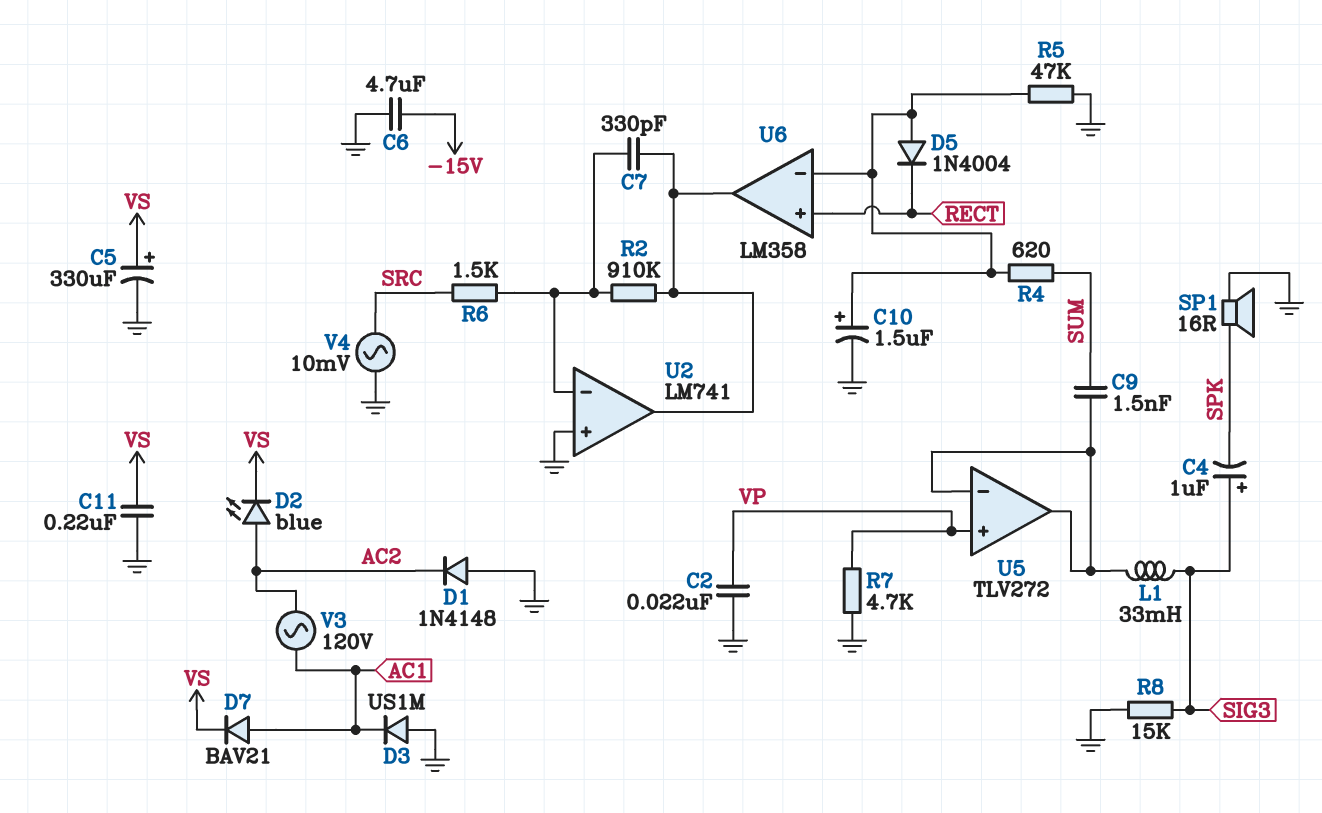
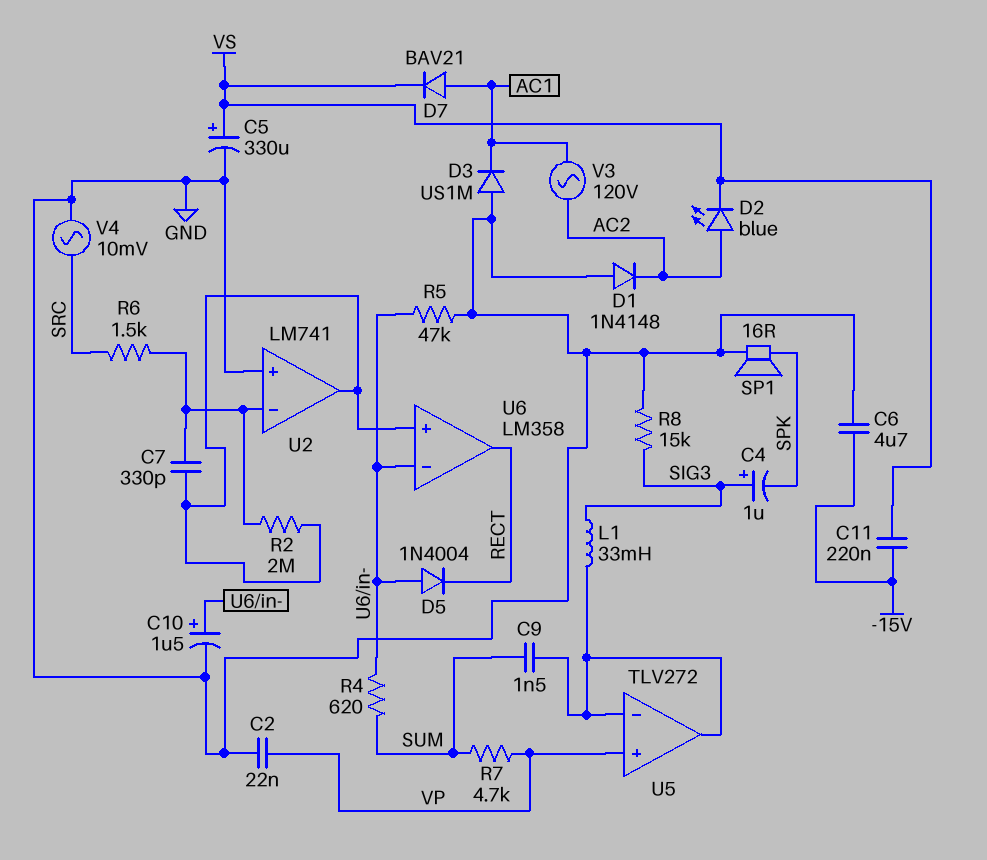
C11: 220nF (GND, VS) -> 220nF (-15V, VS)
R2: 910k (U2/in-, U2/out) -> 2M (U2/in-, U2/out)
R7: 4.7k (GND, VP) -> 4.7k (SUM, VP)
U6 pin in+: RECT -> U2/out
U6 pin out: U2/out -> RECT

